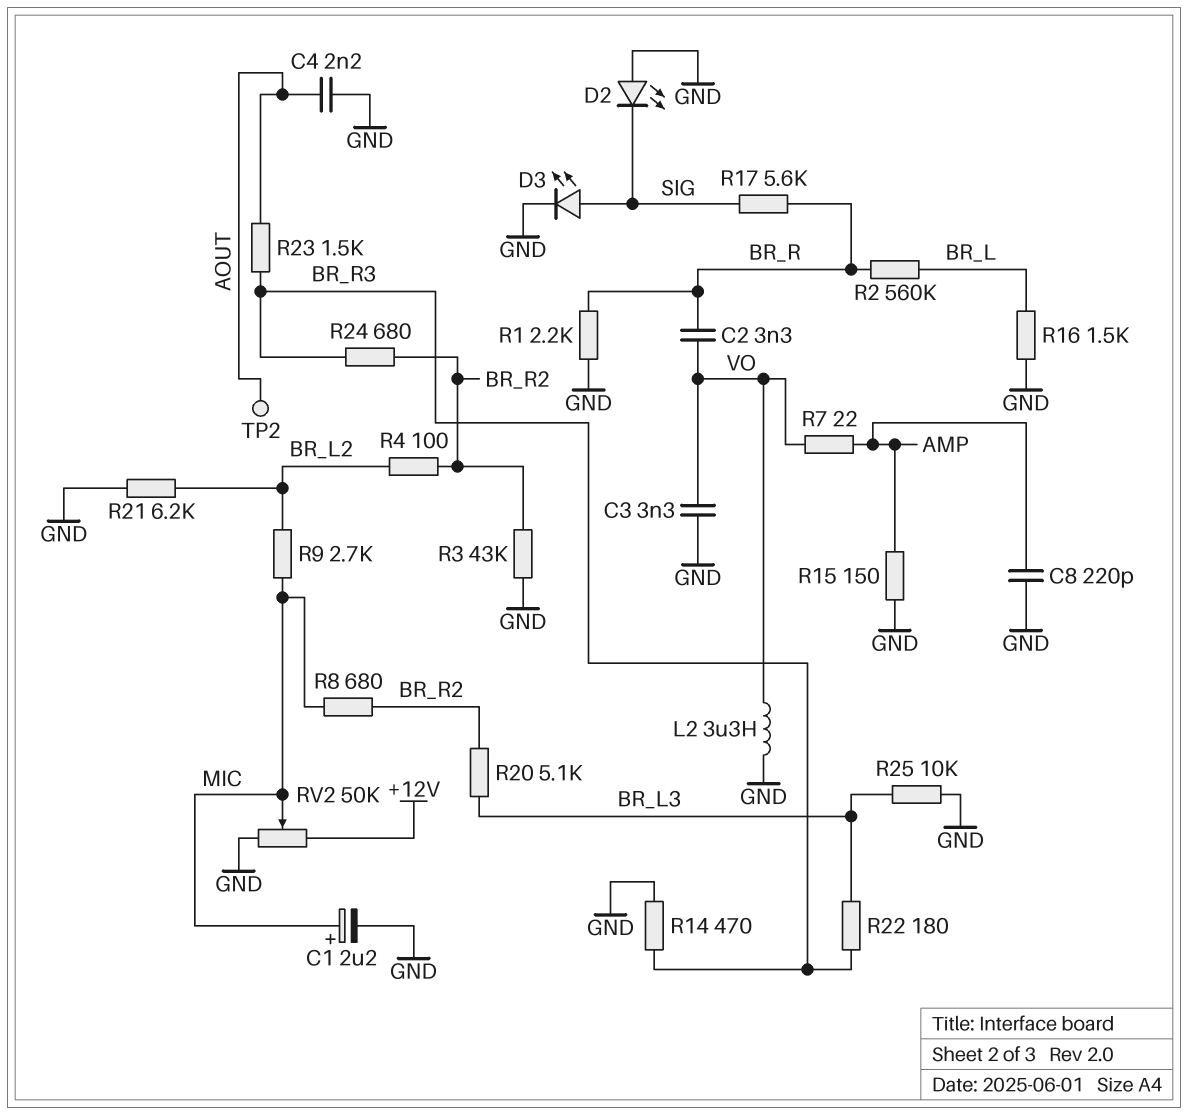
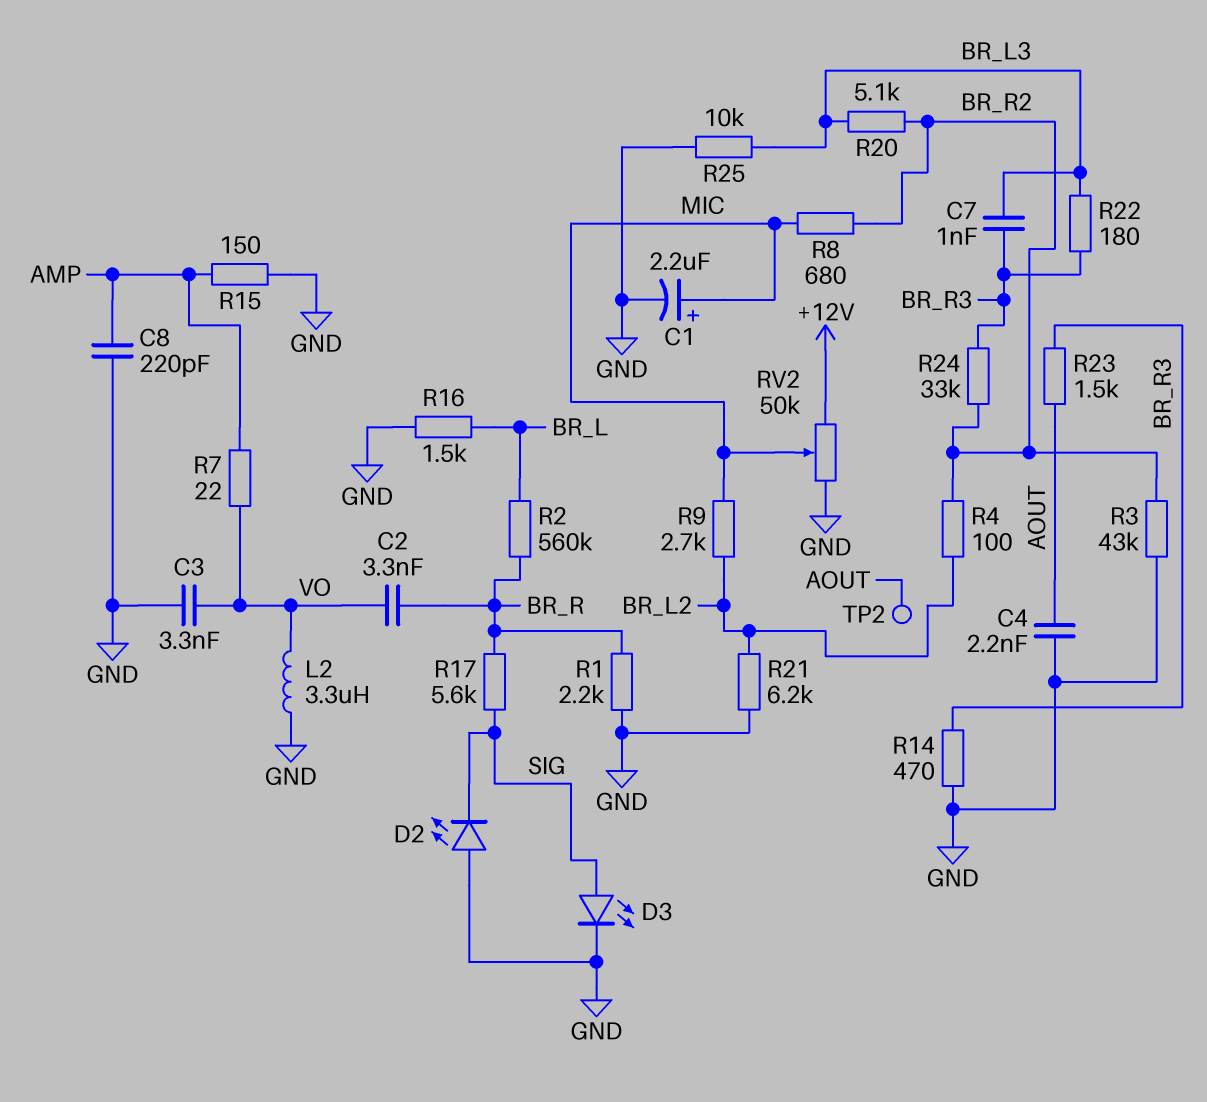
C7: none -> 1nF (BR_L3, BR_R3)
R24: 680 (BR_R2, BR_R3) -> 33k (BR_R2, BR_R3)

